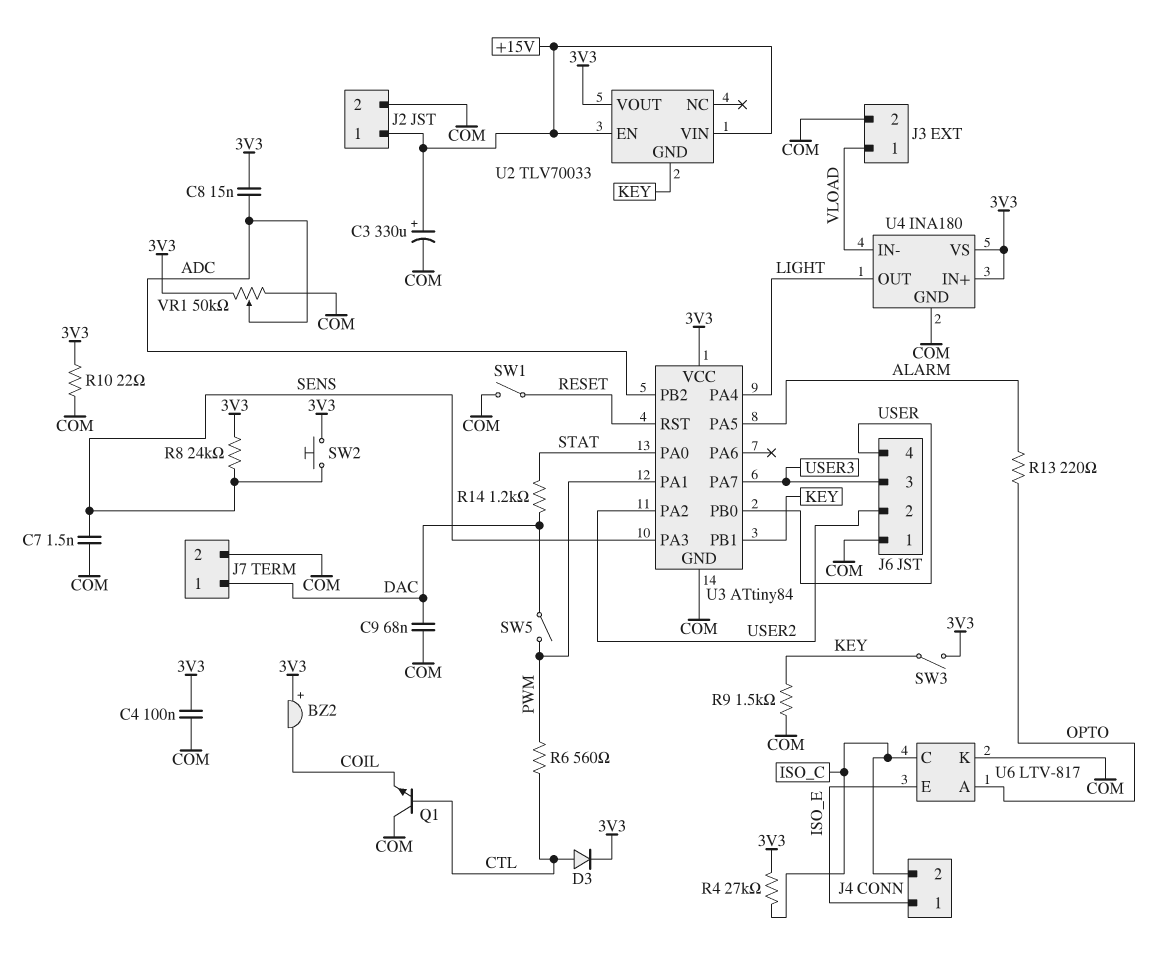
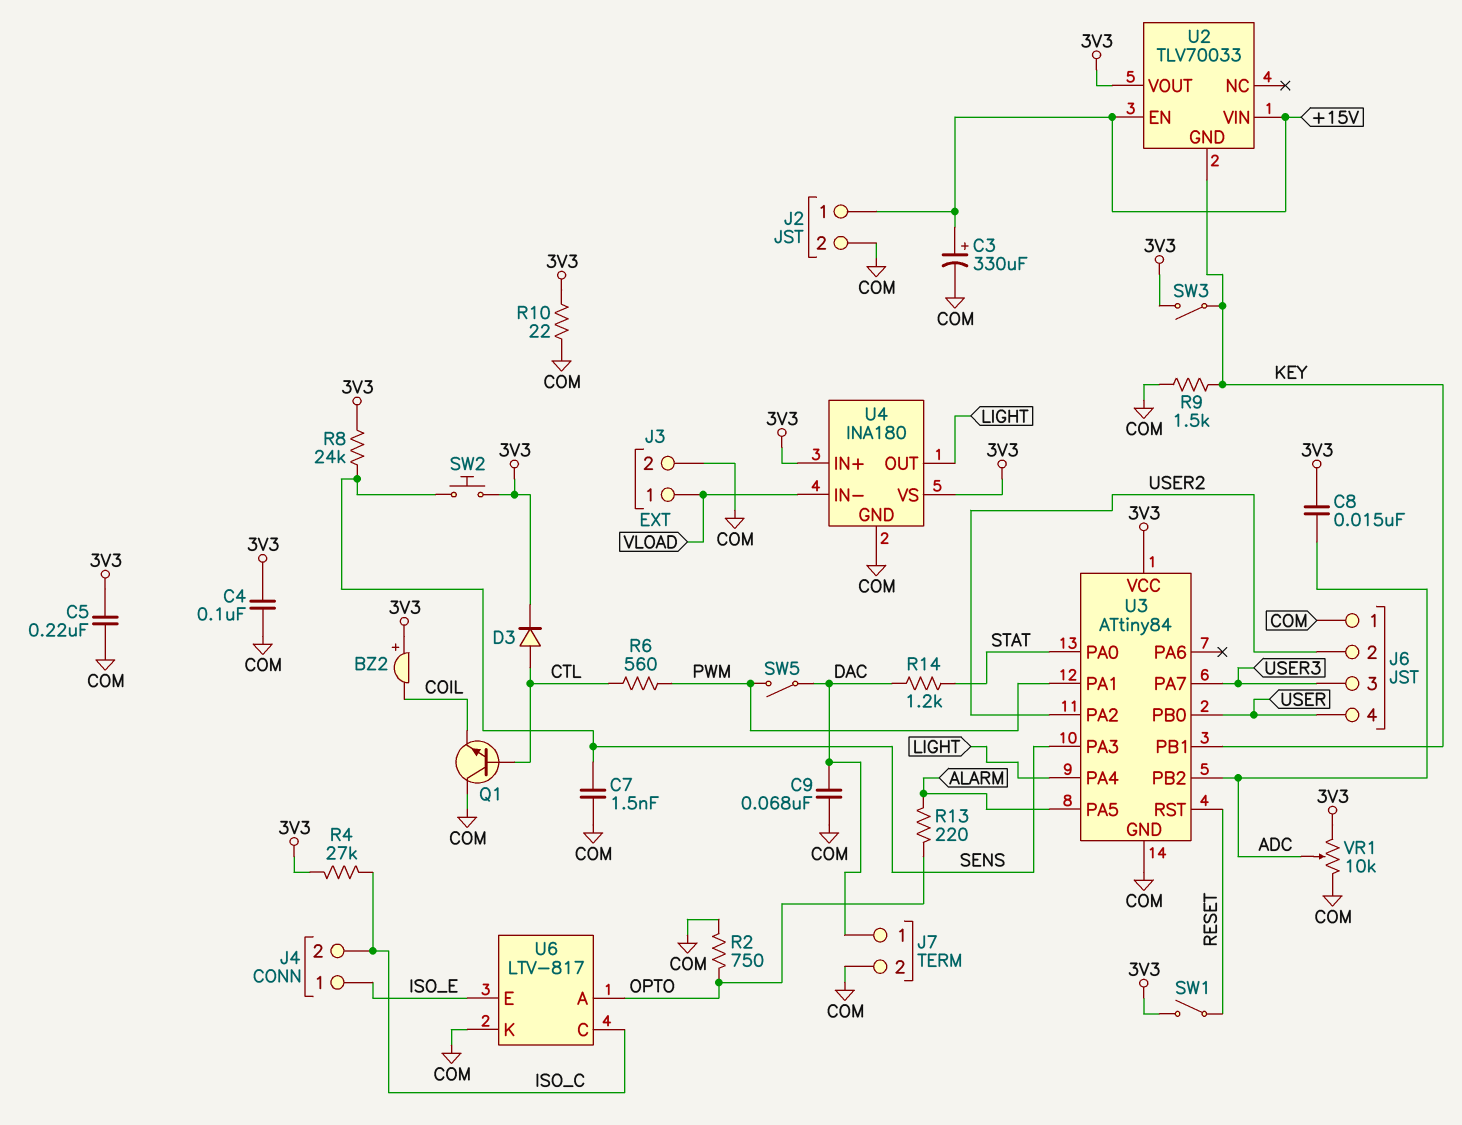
C5: none -> 220nF (3V3, COM)
R2: none -> 750 (COM, OPTO)
SW1: switch (COM, RESET) -> switch (3V3, RESET)
VR1: 50k (3V3, COM, wiper ADC) -> 10k (3V3, COM, wiper ADC)

